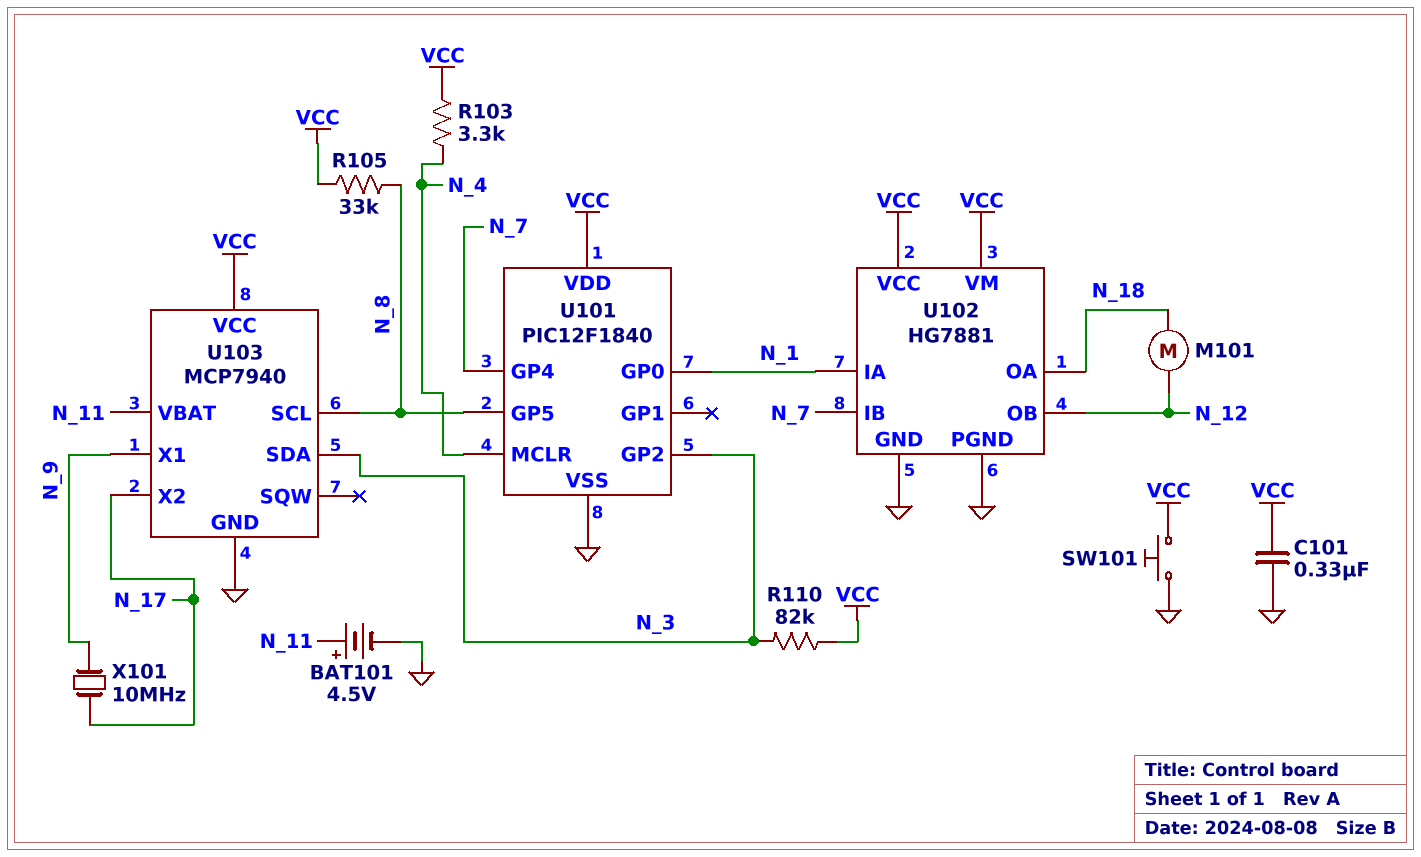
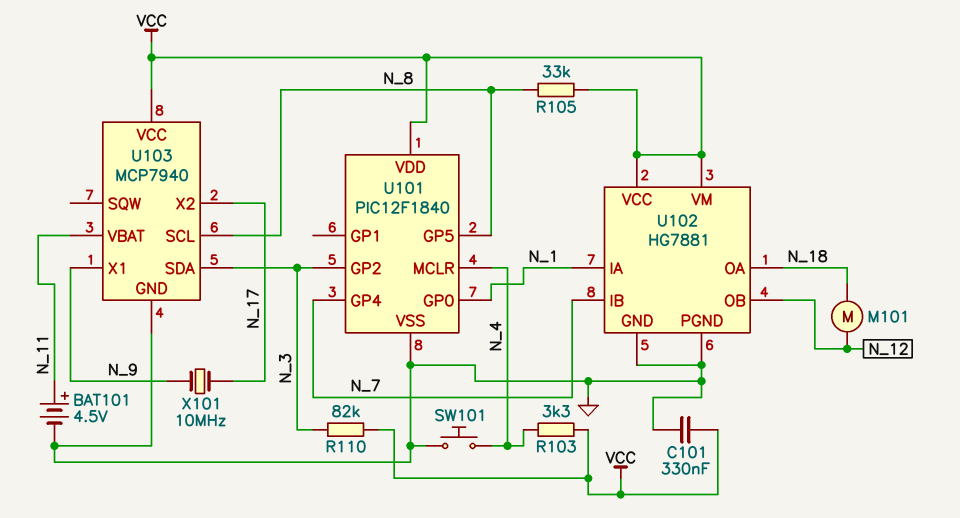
SW101: button (GND, VCC) -> button (GND, N_4)

